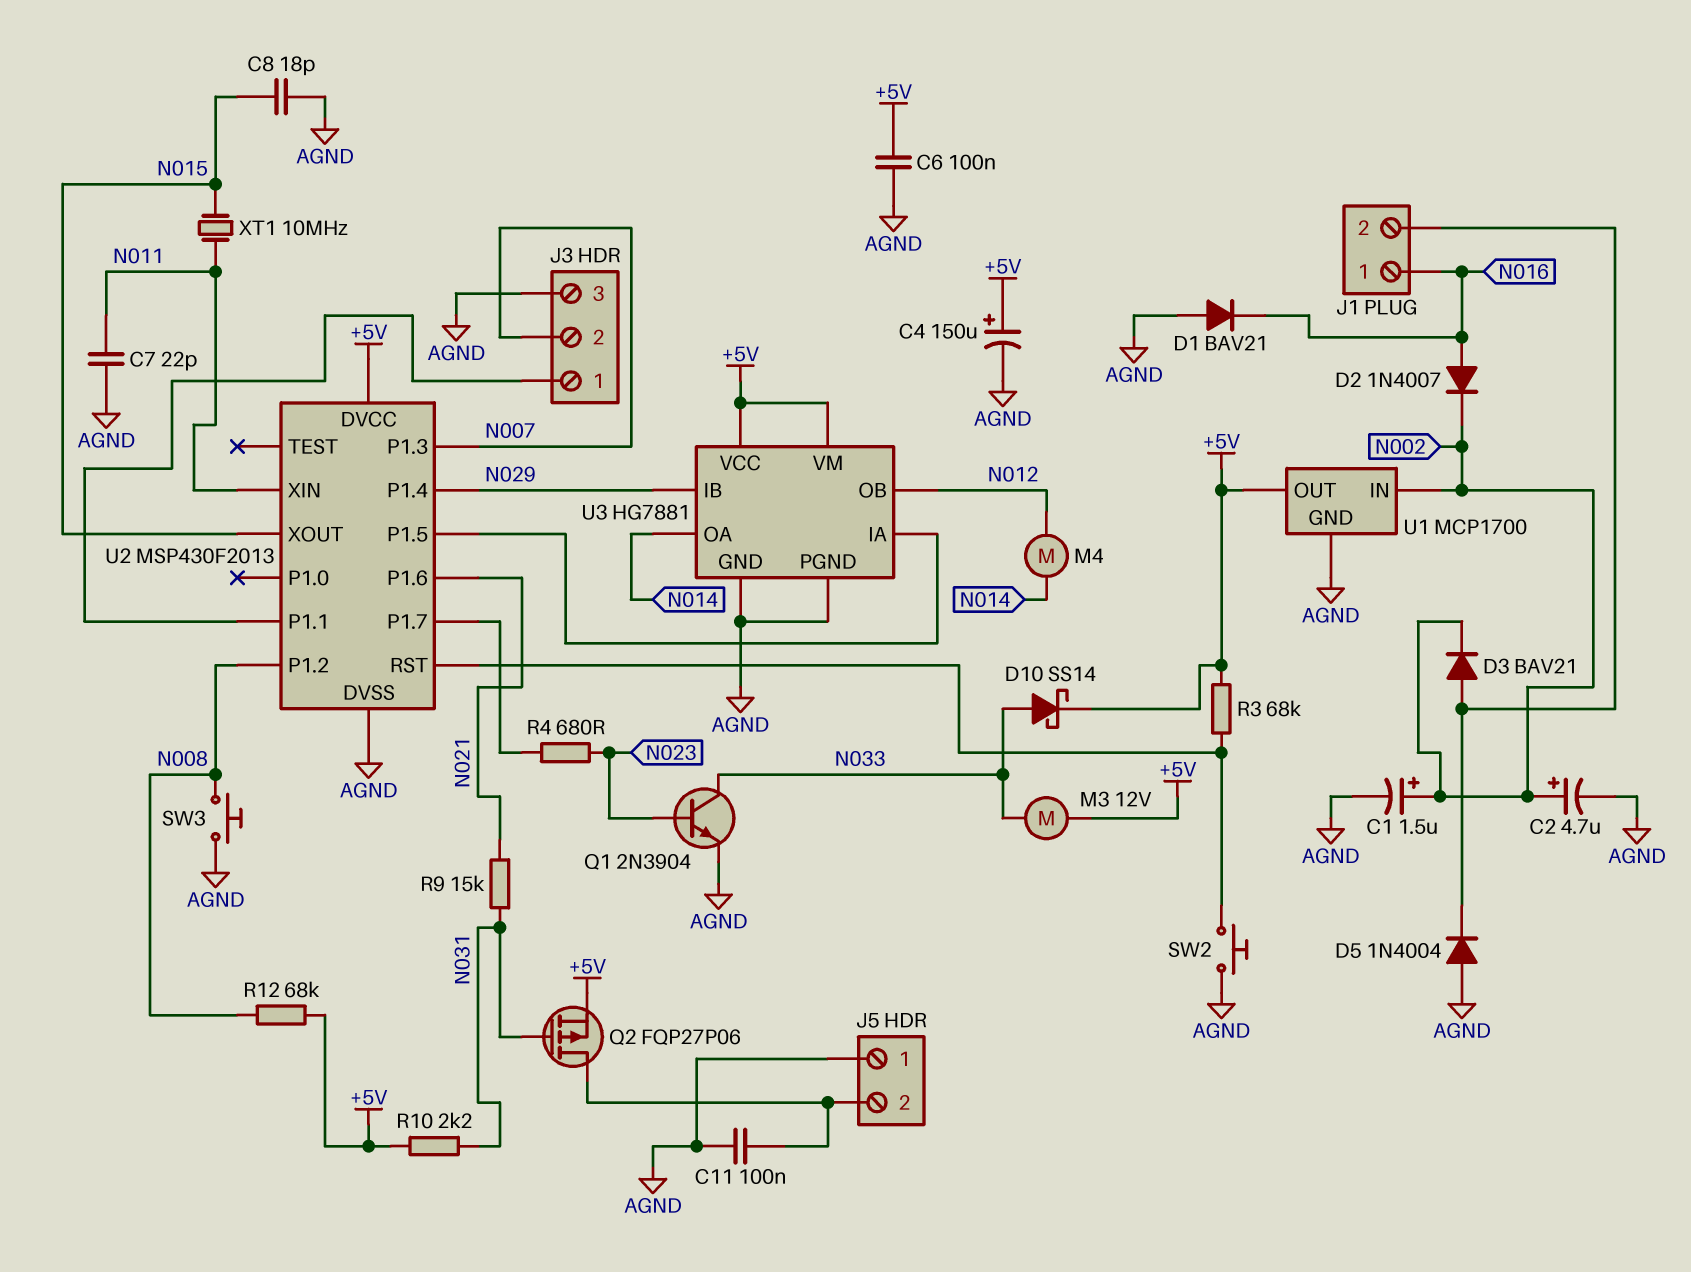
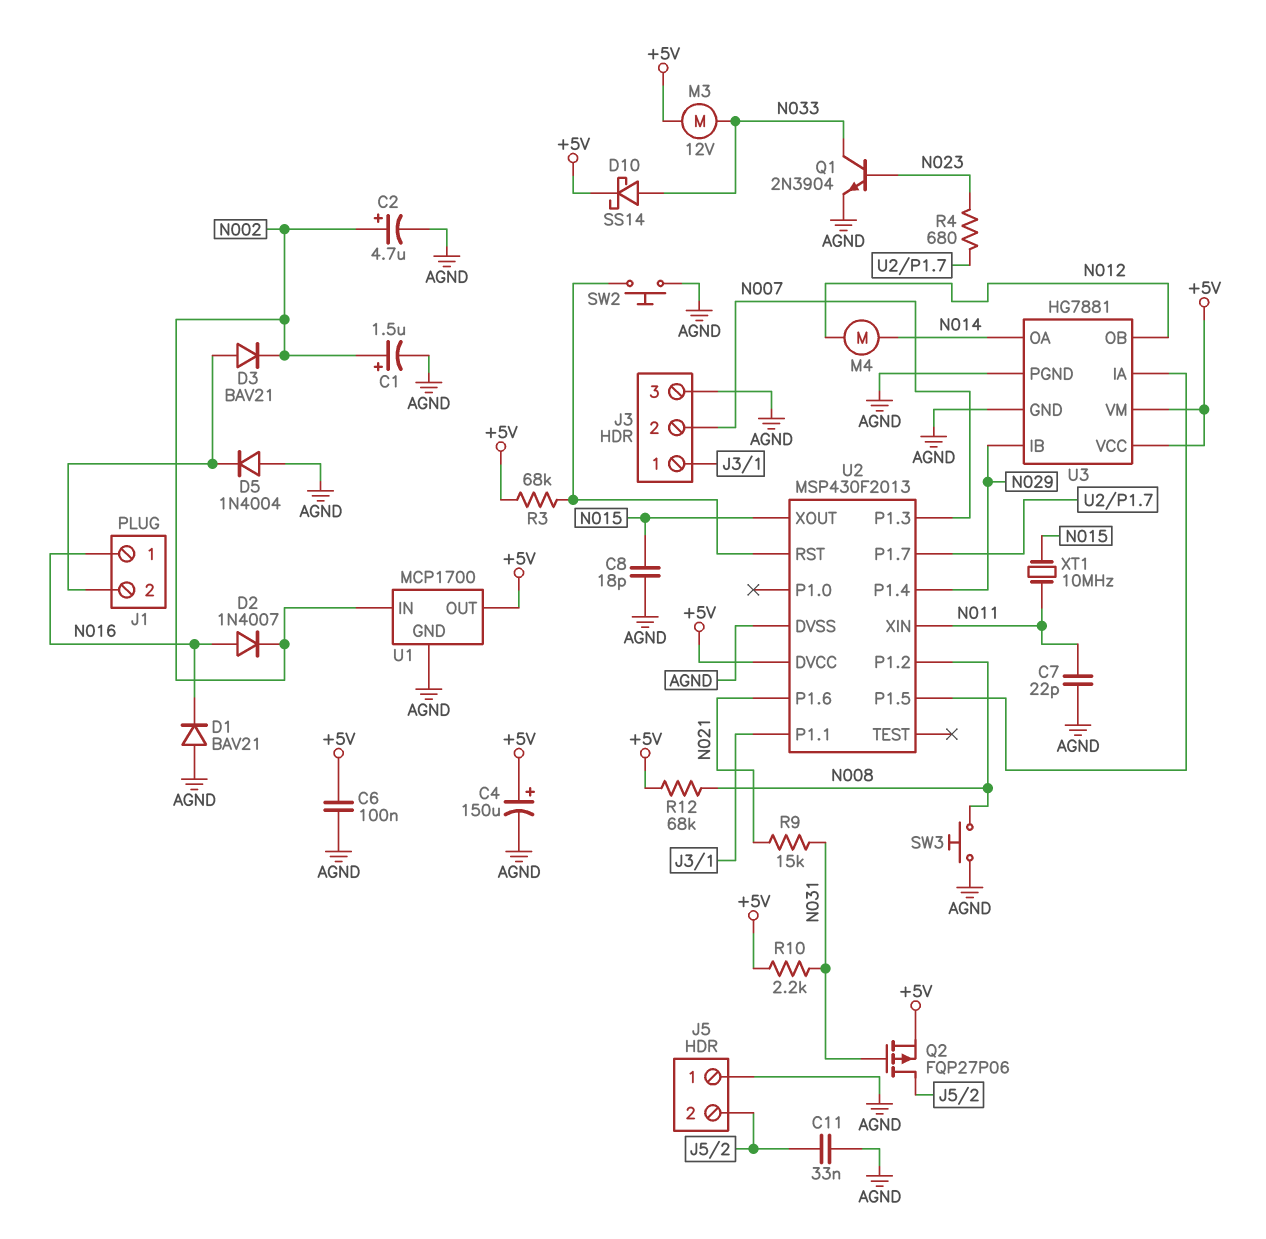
C11: 100nF (AGND, J5/2) -> 33nF (AGND, J5/2)

